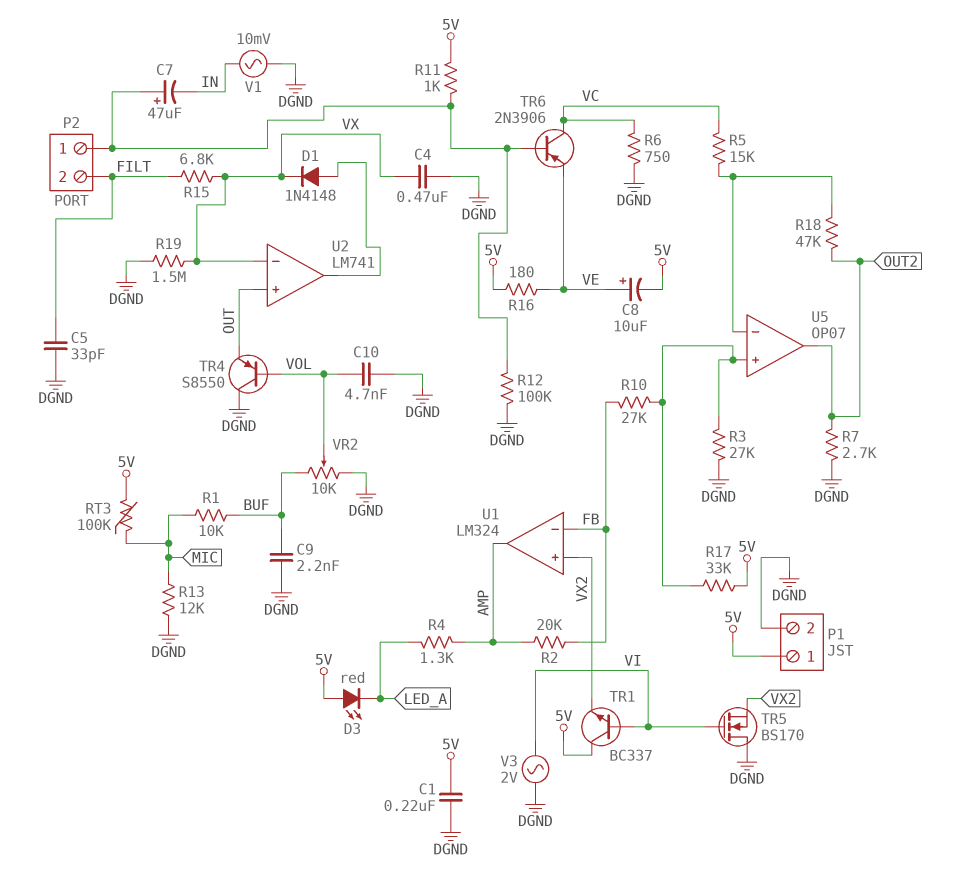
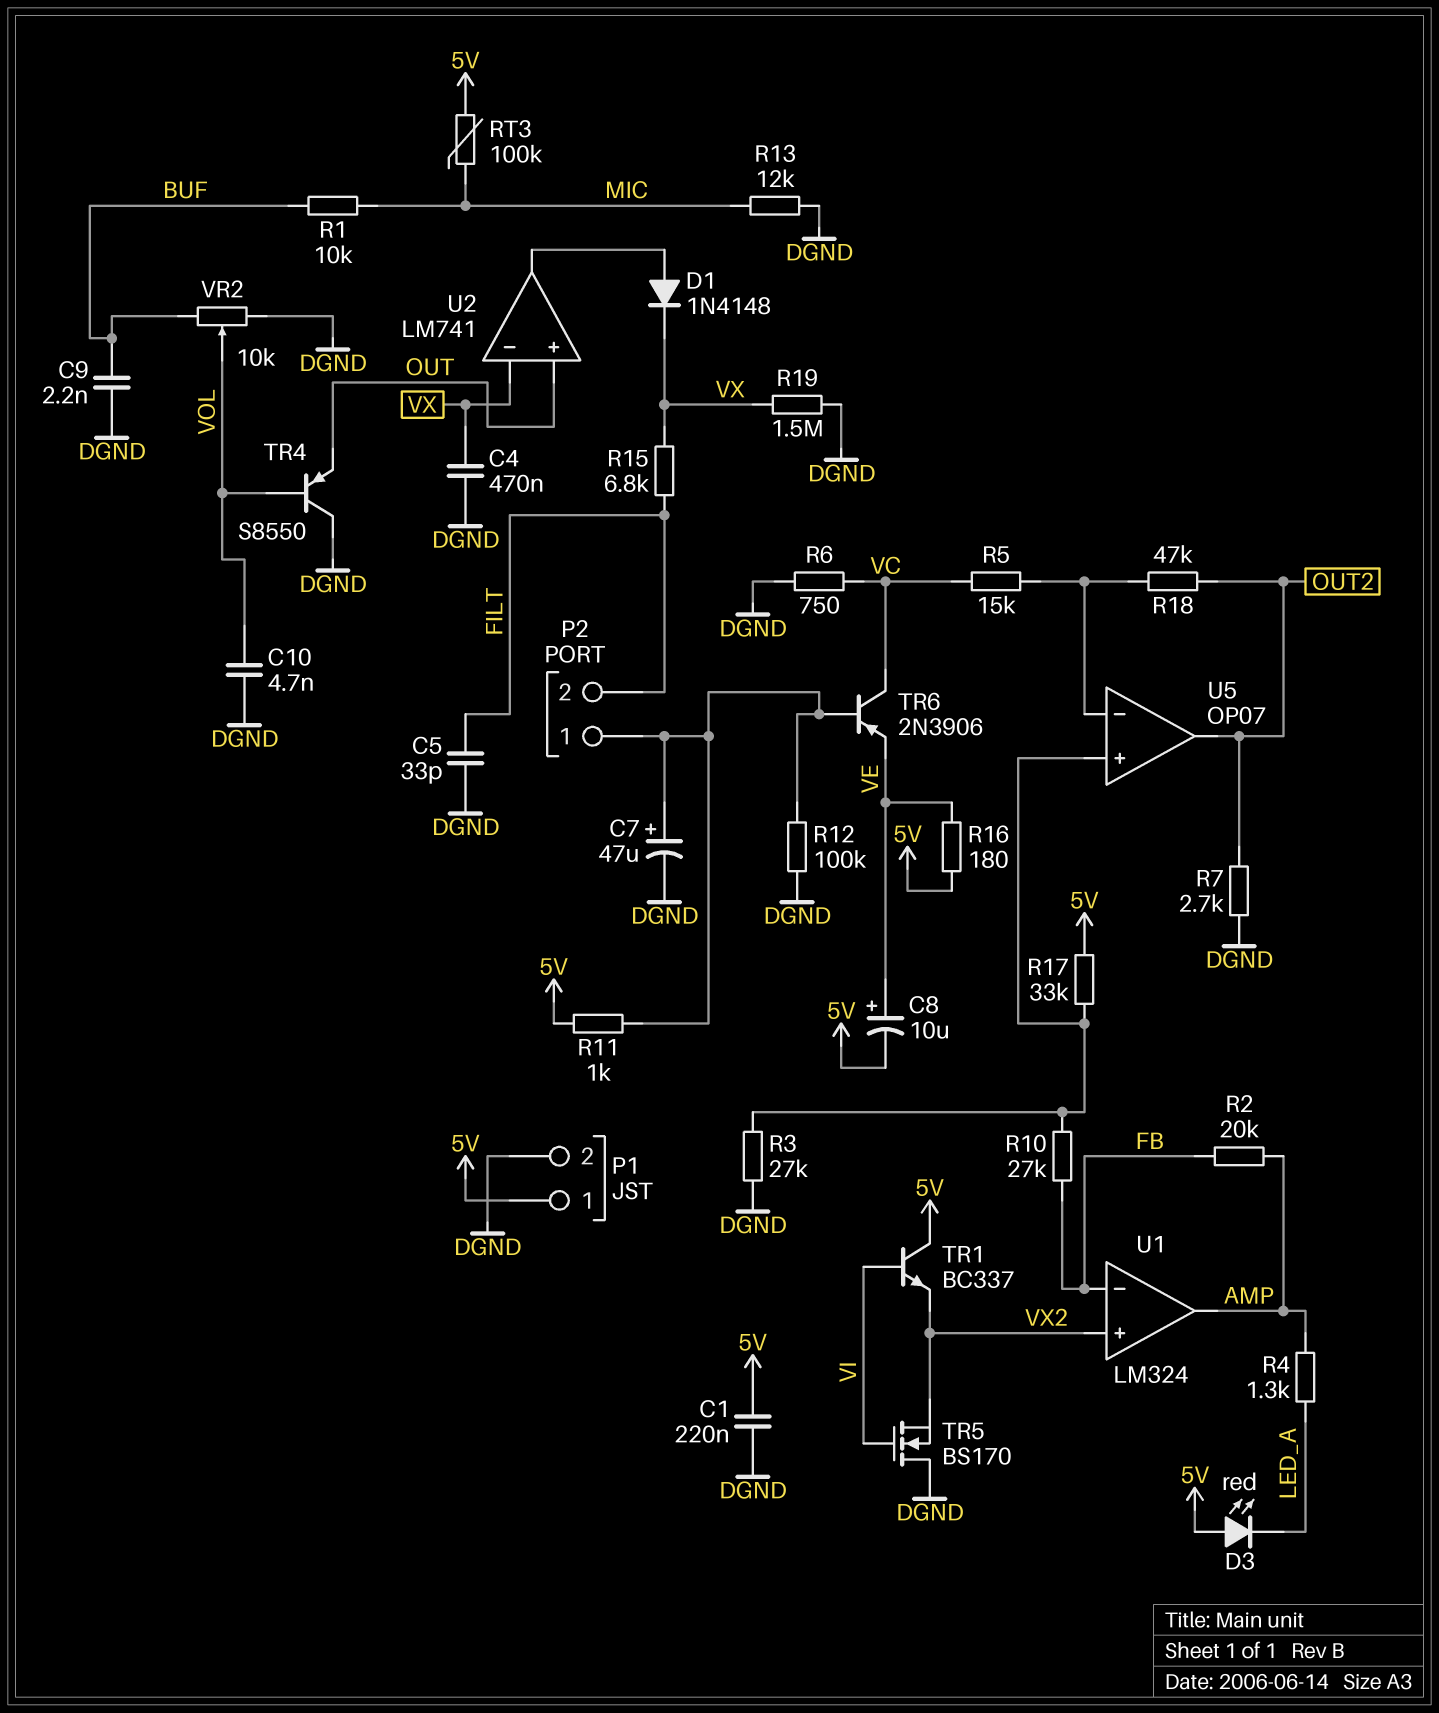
C7: 47uF (plus P2/1, minus IN) -> 47uF (plus P2/1, minus DGND)
V1: AC 10mV (DGND, IN) -> none
V3: AC 2V (DGND, VI) -> none

